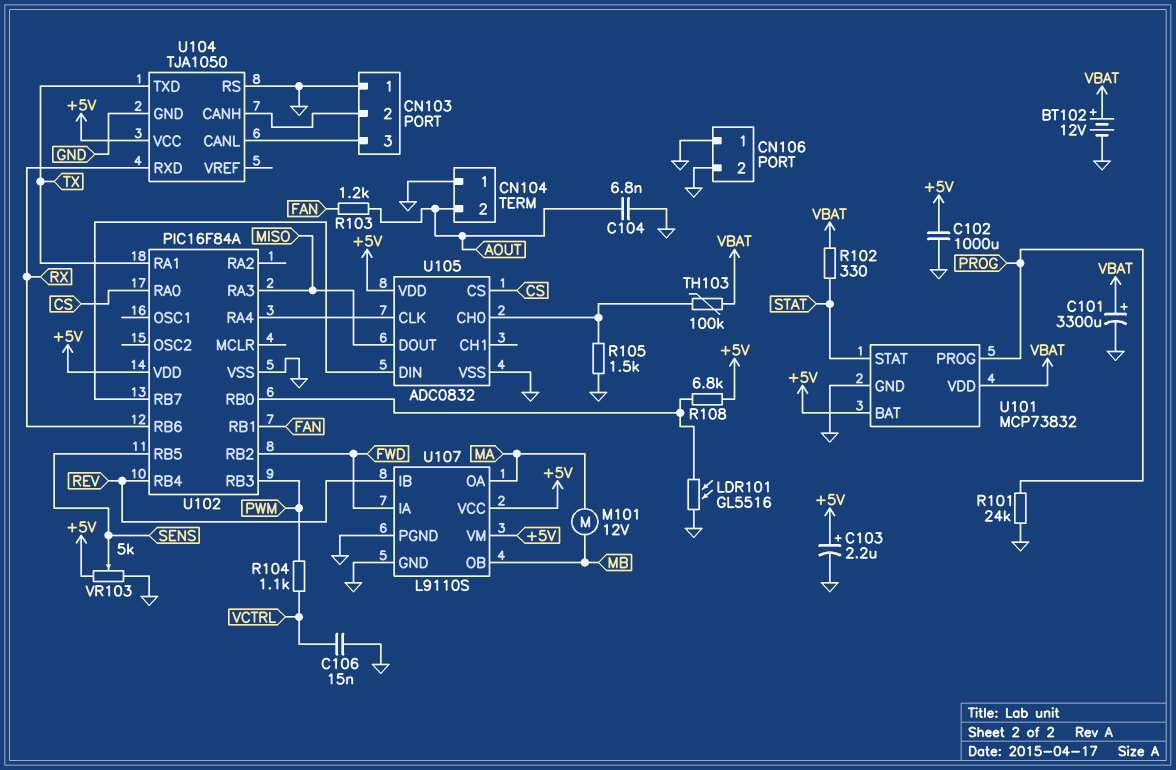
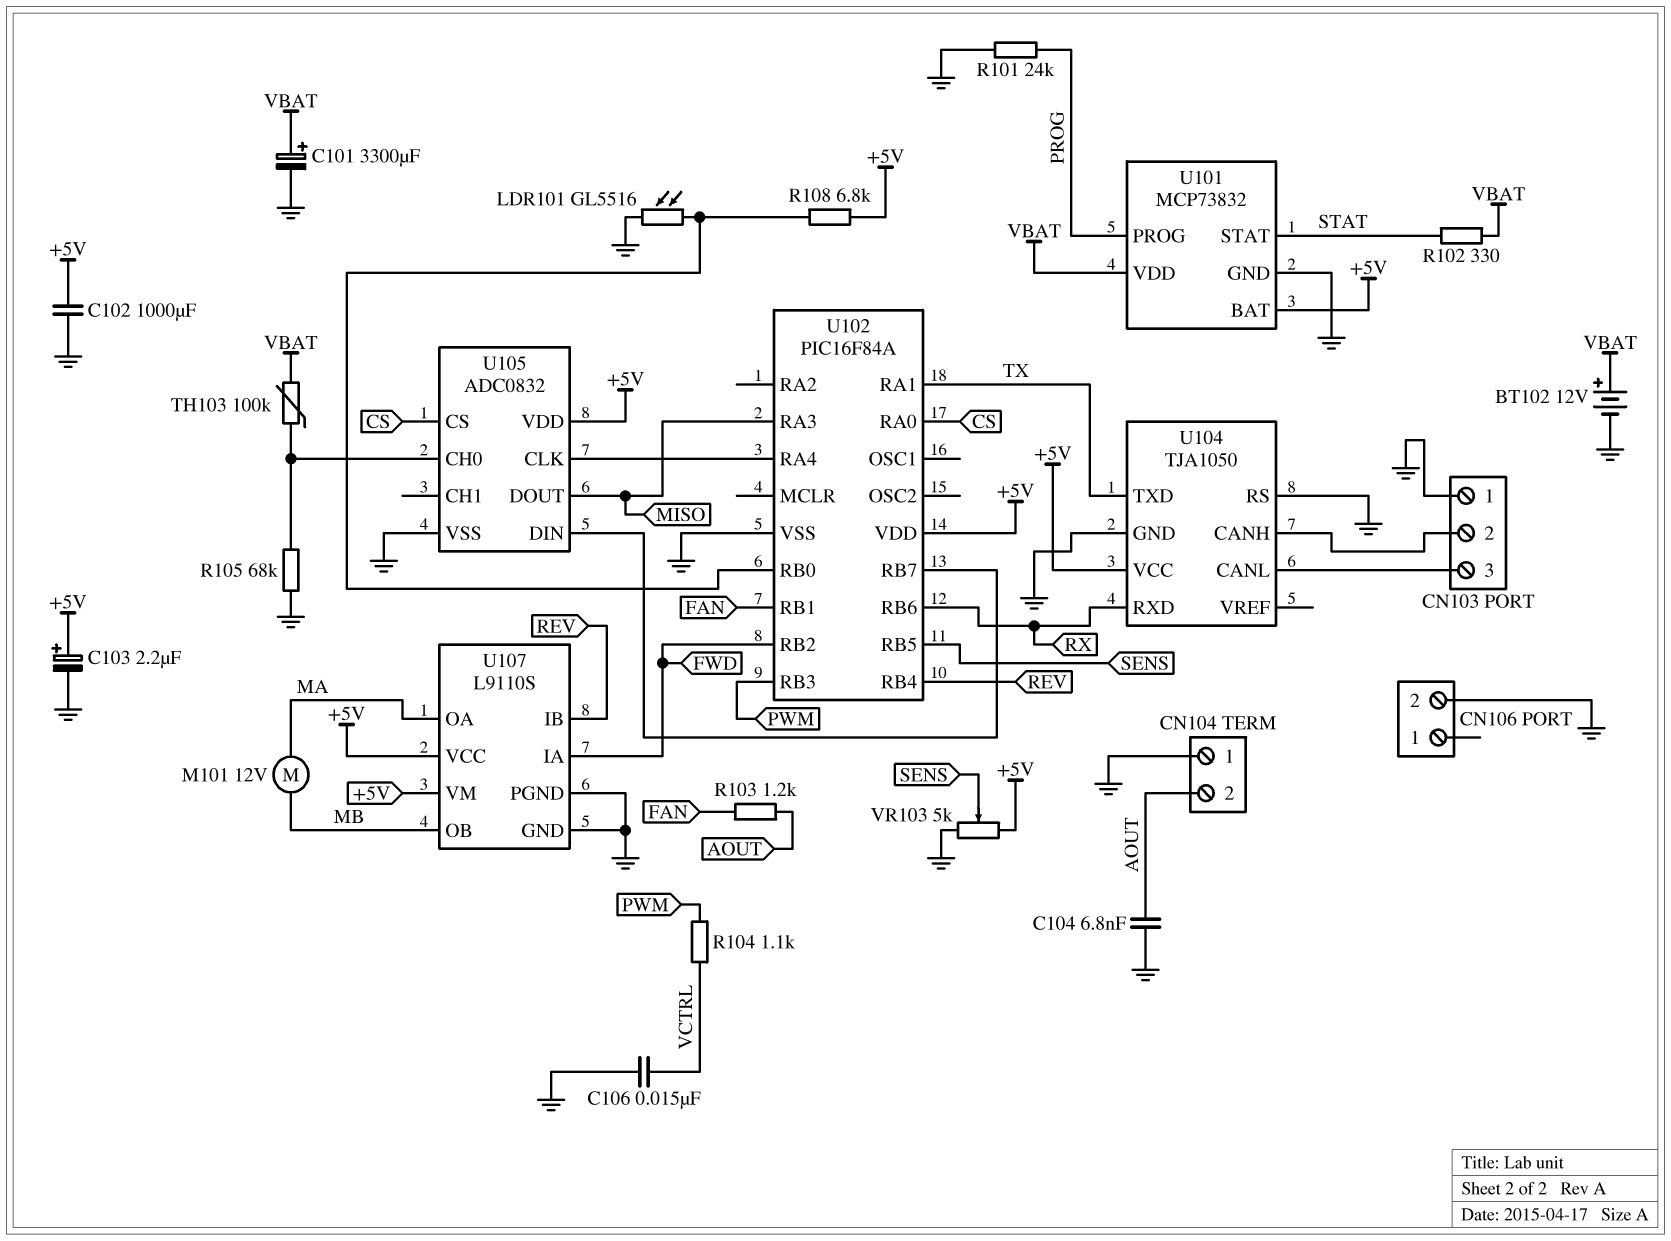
CN106 pin 1: GND -> none
R105: 1.5k (GND, U105/CH0) -> 68k (GND, U105/CH0)

